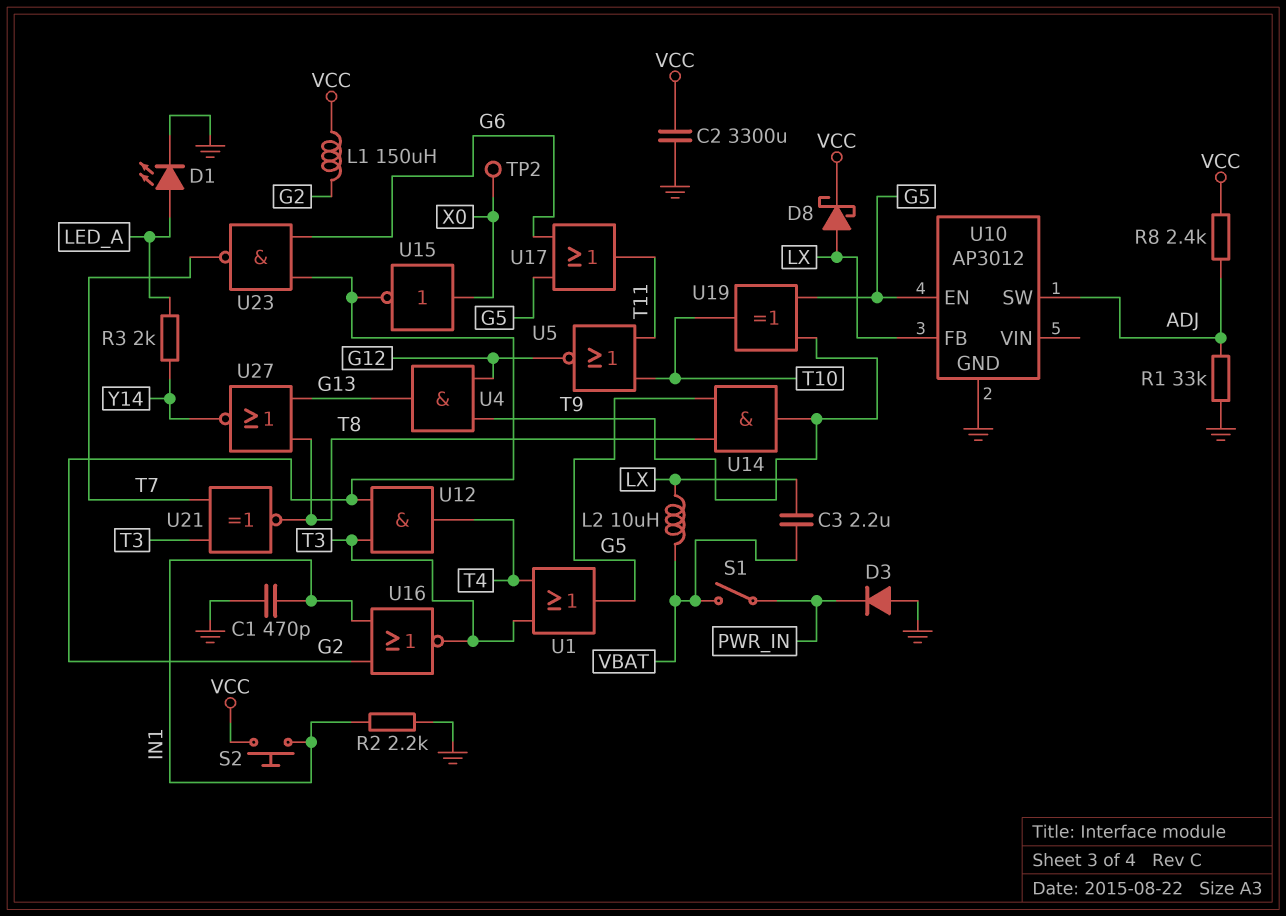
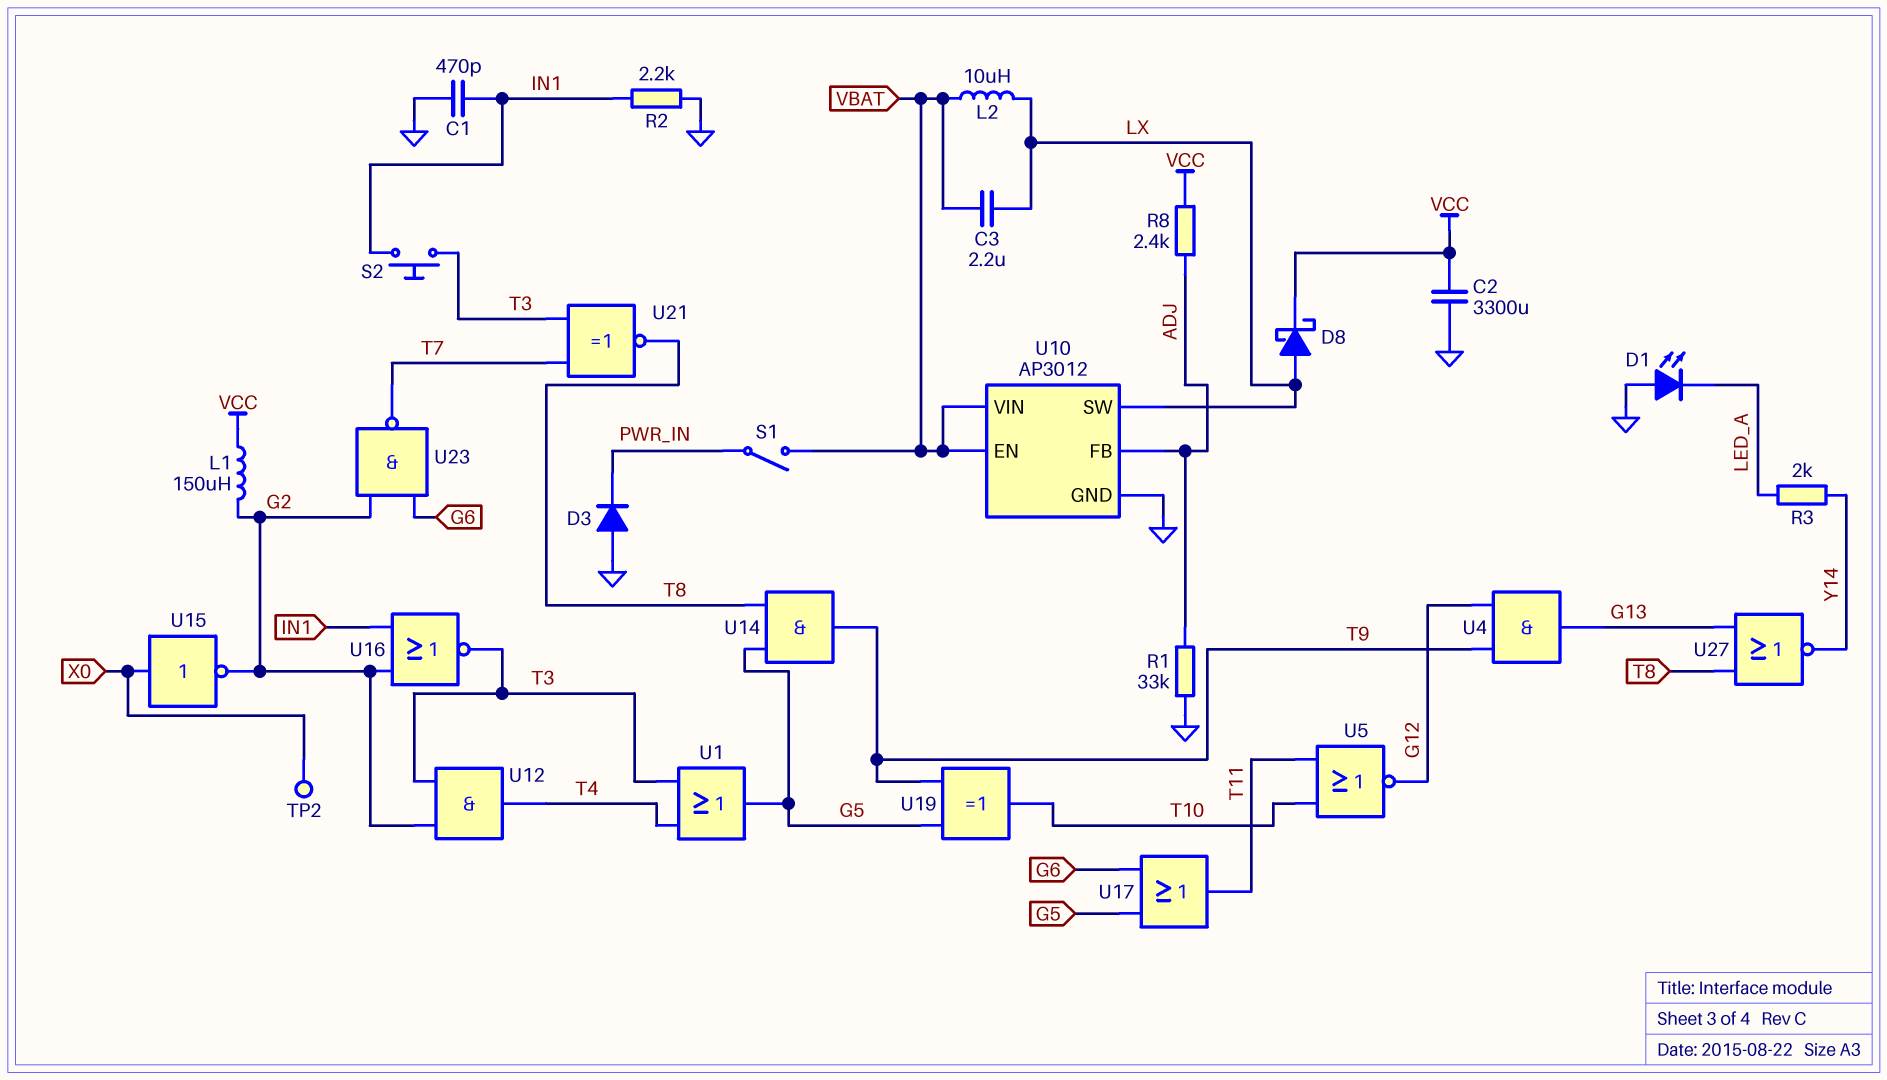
D1: LED (A LED_A, K GND) -> LED (A GND, K LED_A)
S2: button (IN1, VCC) -> button (IN1, T3)
U10 pin EN: G5 -> VBAT
U10 pin FB: LX -> ADJ
U10 pin SW: ADJ -> LX
U10 pin VIN: none -> VBAT

